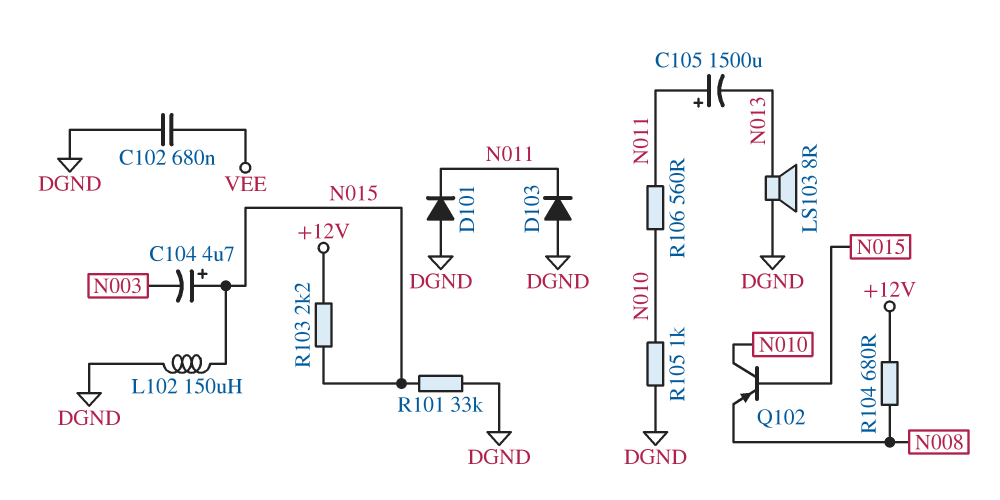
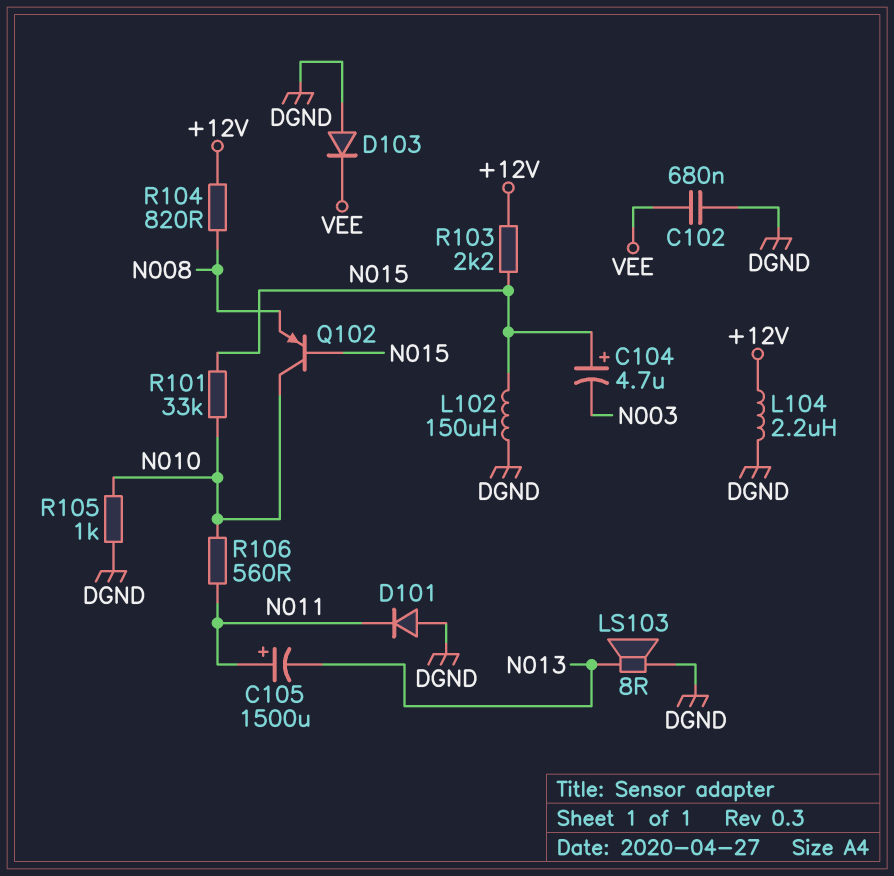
D103: diode (A DGND, K N011) -> diode (A DGND, K VEE)
L104: none -> 2.2uH (+12V, DGND)
R101: 33k (DGND, N015) -> 33k (N010, N015)
R104: 680 (+12V, N008) -> 820 (+12V, N008)

